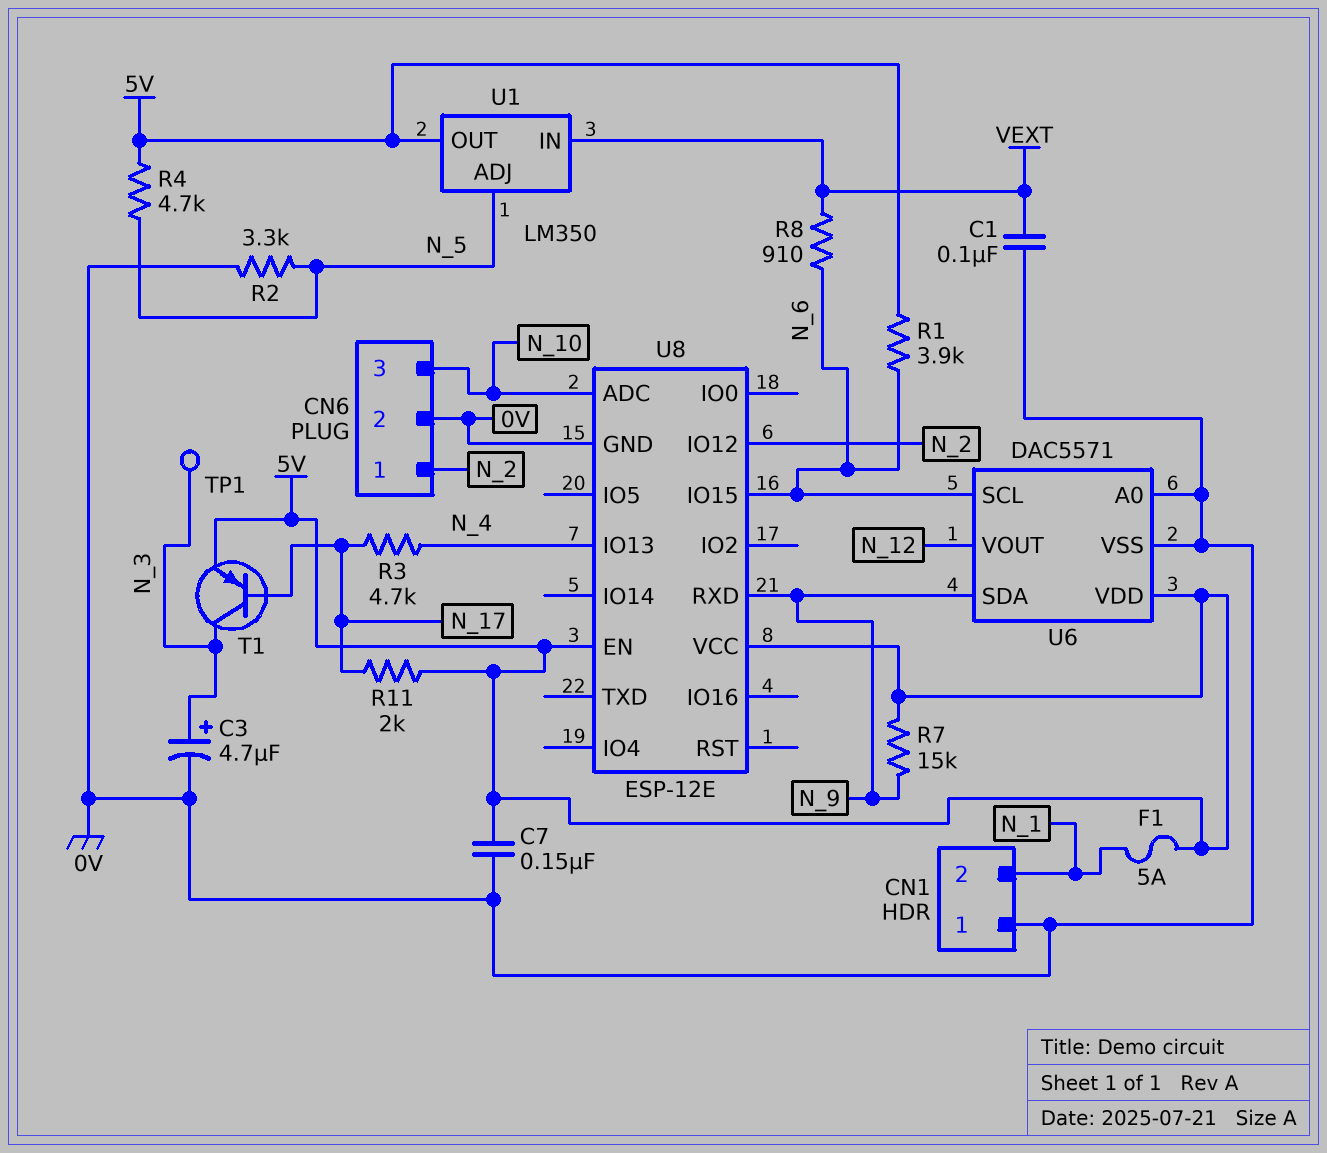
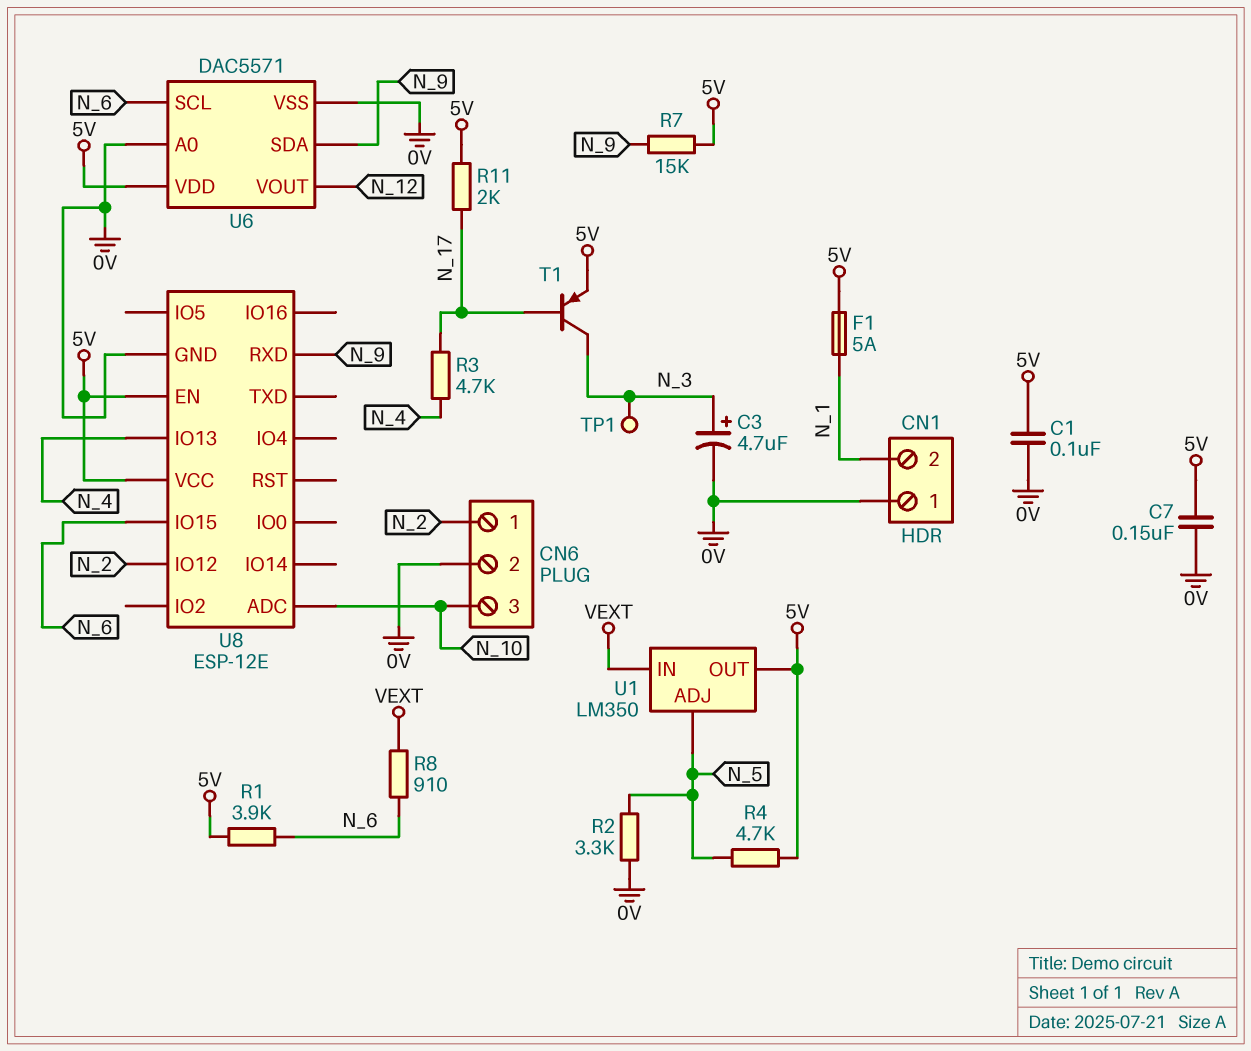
C1: 100nF (0V, VEXT) -> 100nF (0V, 5V)

